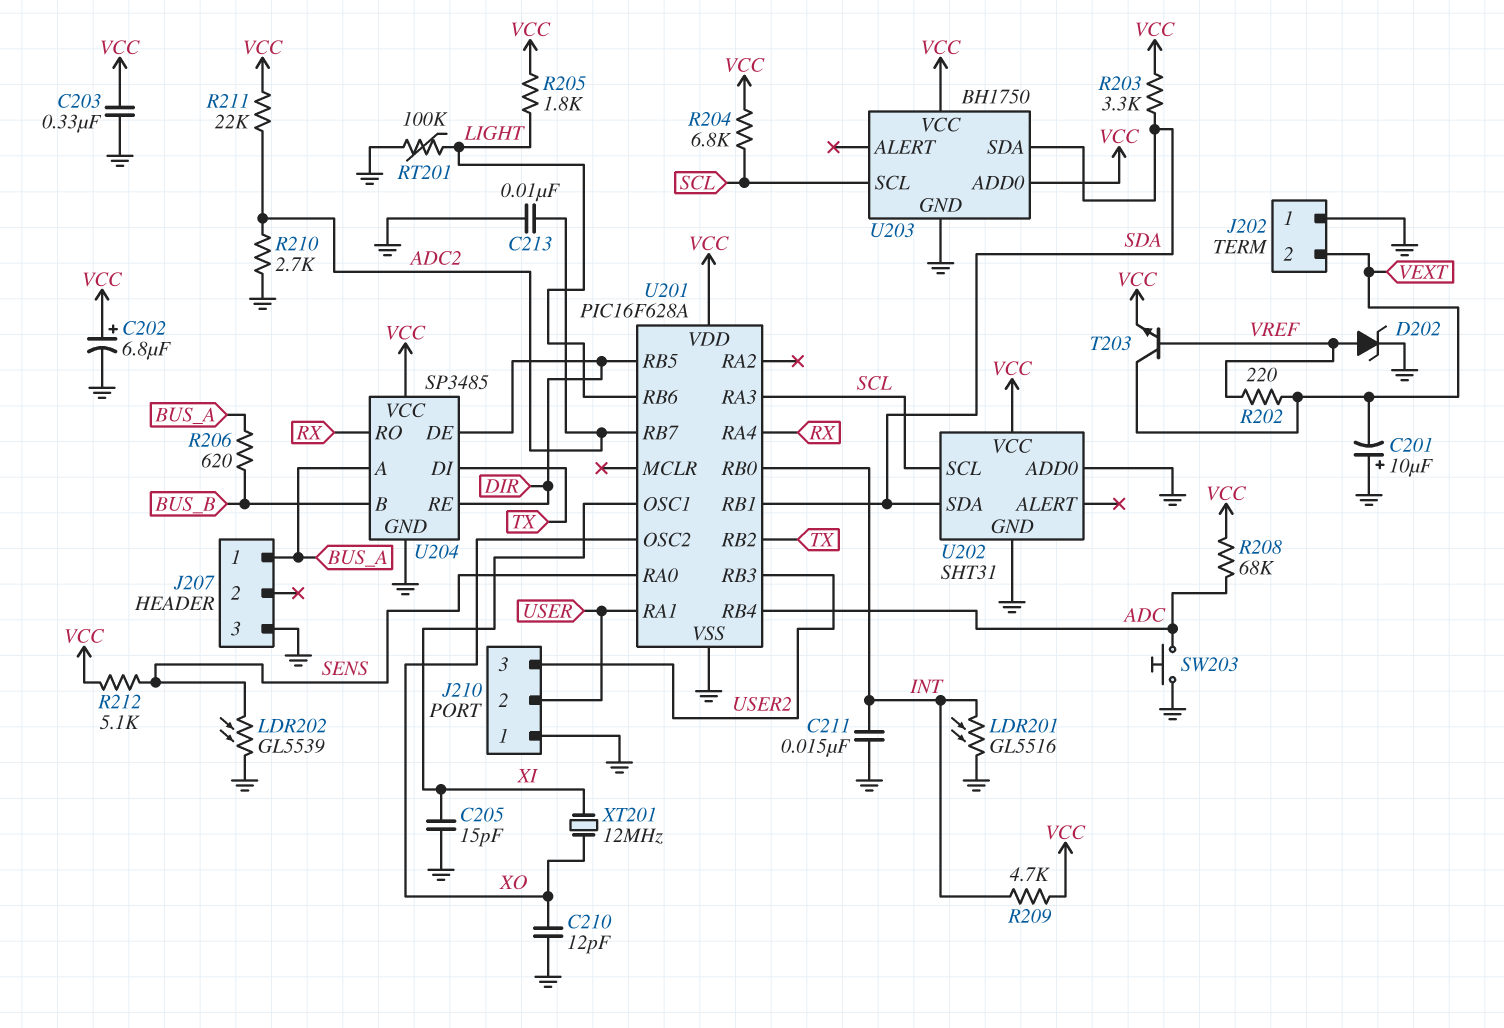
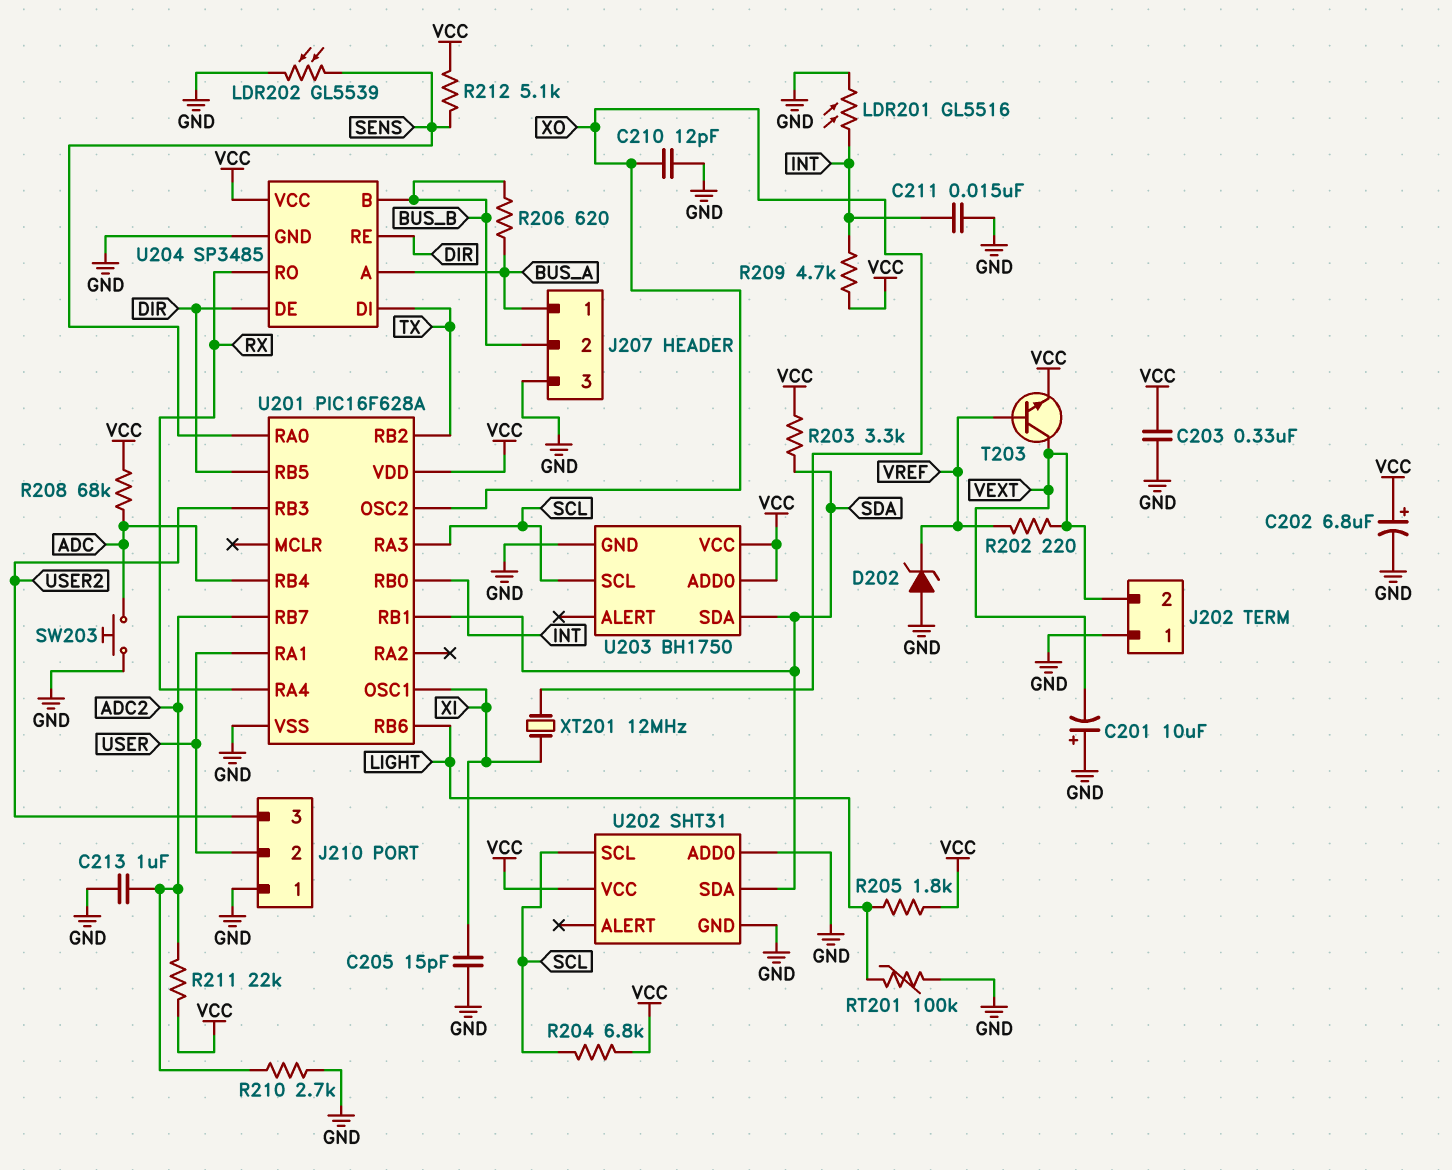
C213: 10nF (ADC2, GND) -> 1uF (ADC2, GND)
D202: zener (A VREF, K GND) -> zener (A GND, K VREF)
J207 pin 2: none -> BUS_B

